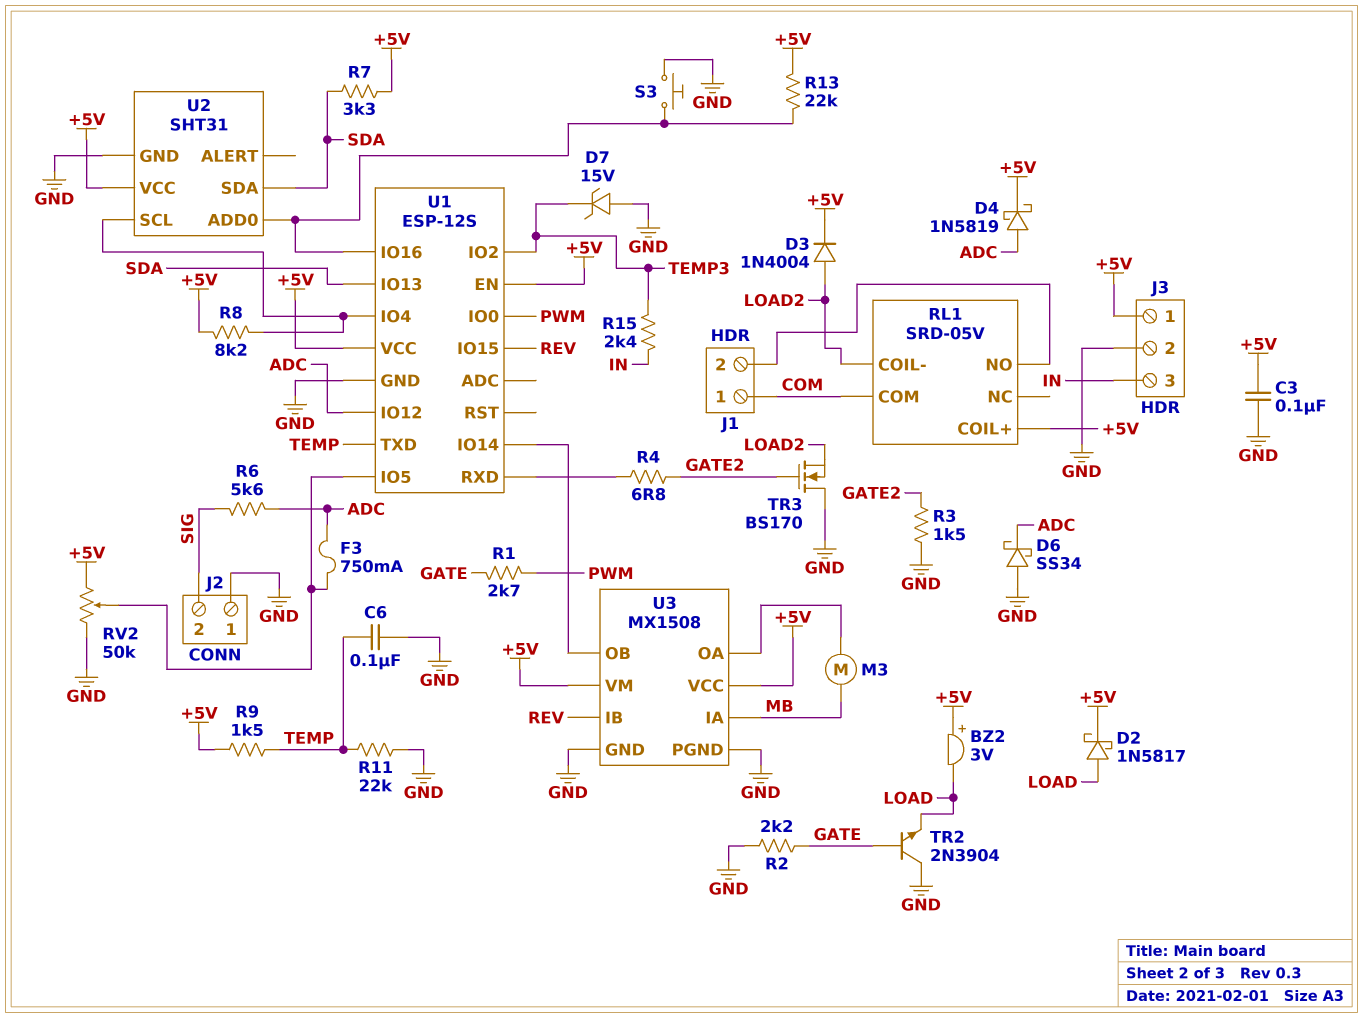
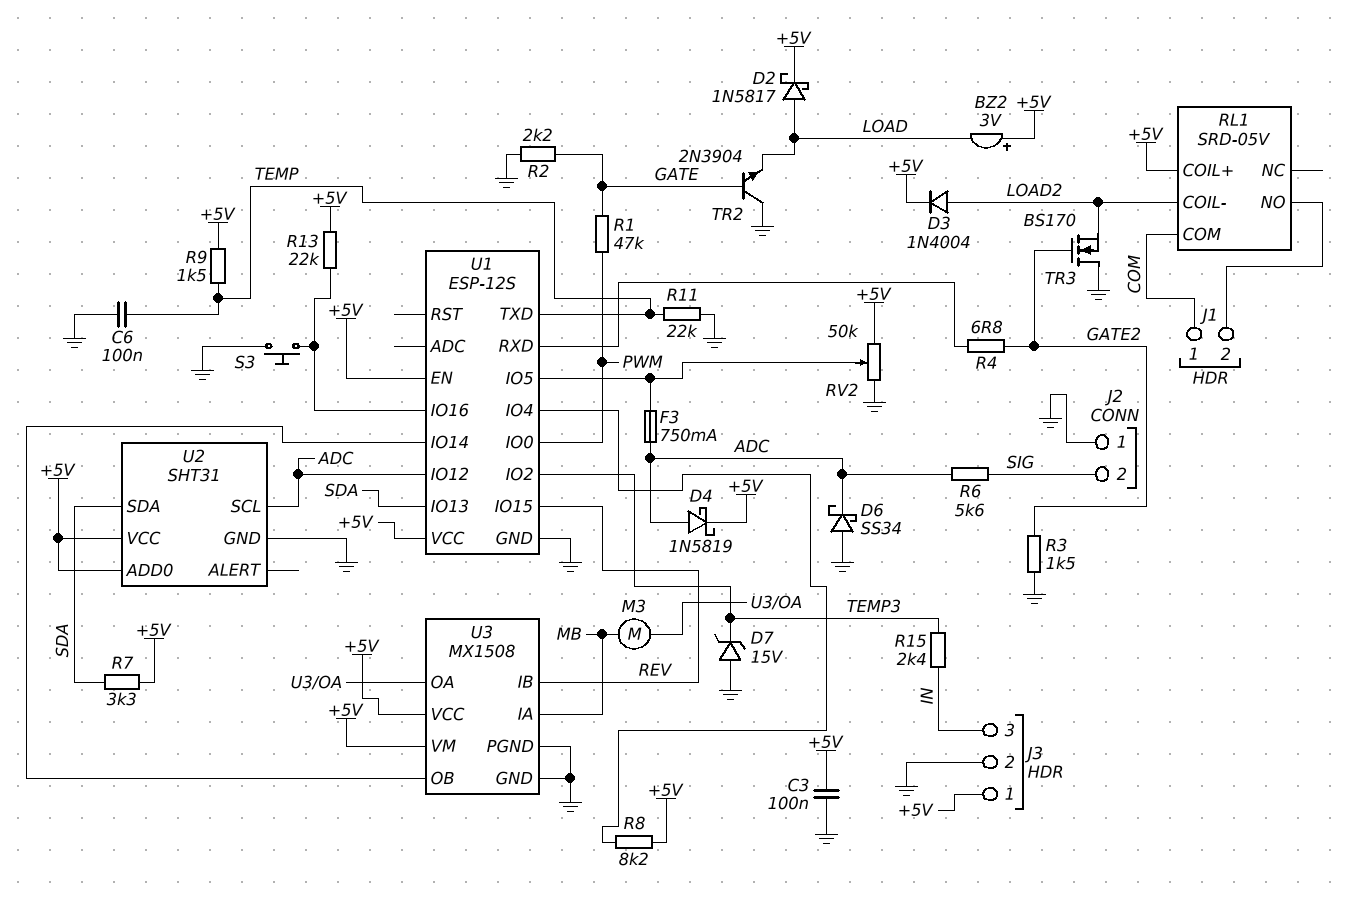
R1: 2.7k (GATE, PWM) -> 47k (GATE, PWM)
U2 pin ADD0: U1/IO16 -> +5V
U2 pin SCL: U1/IO4 -> ADC

